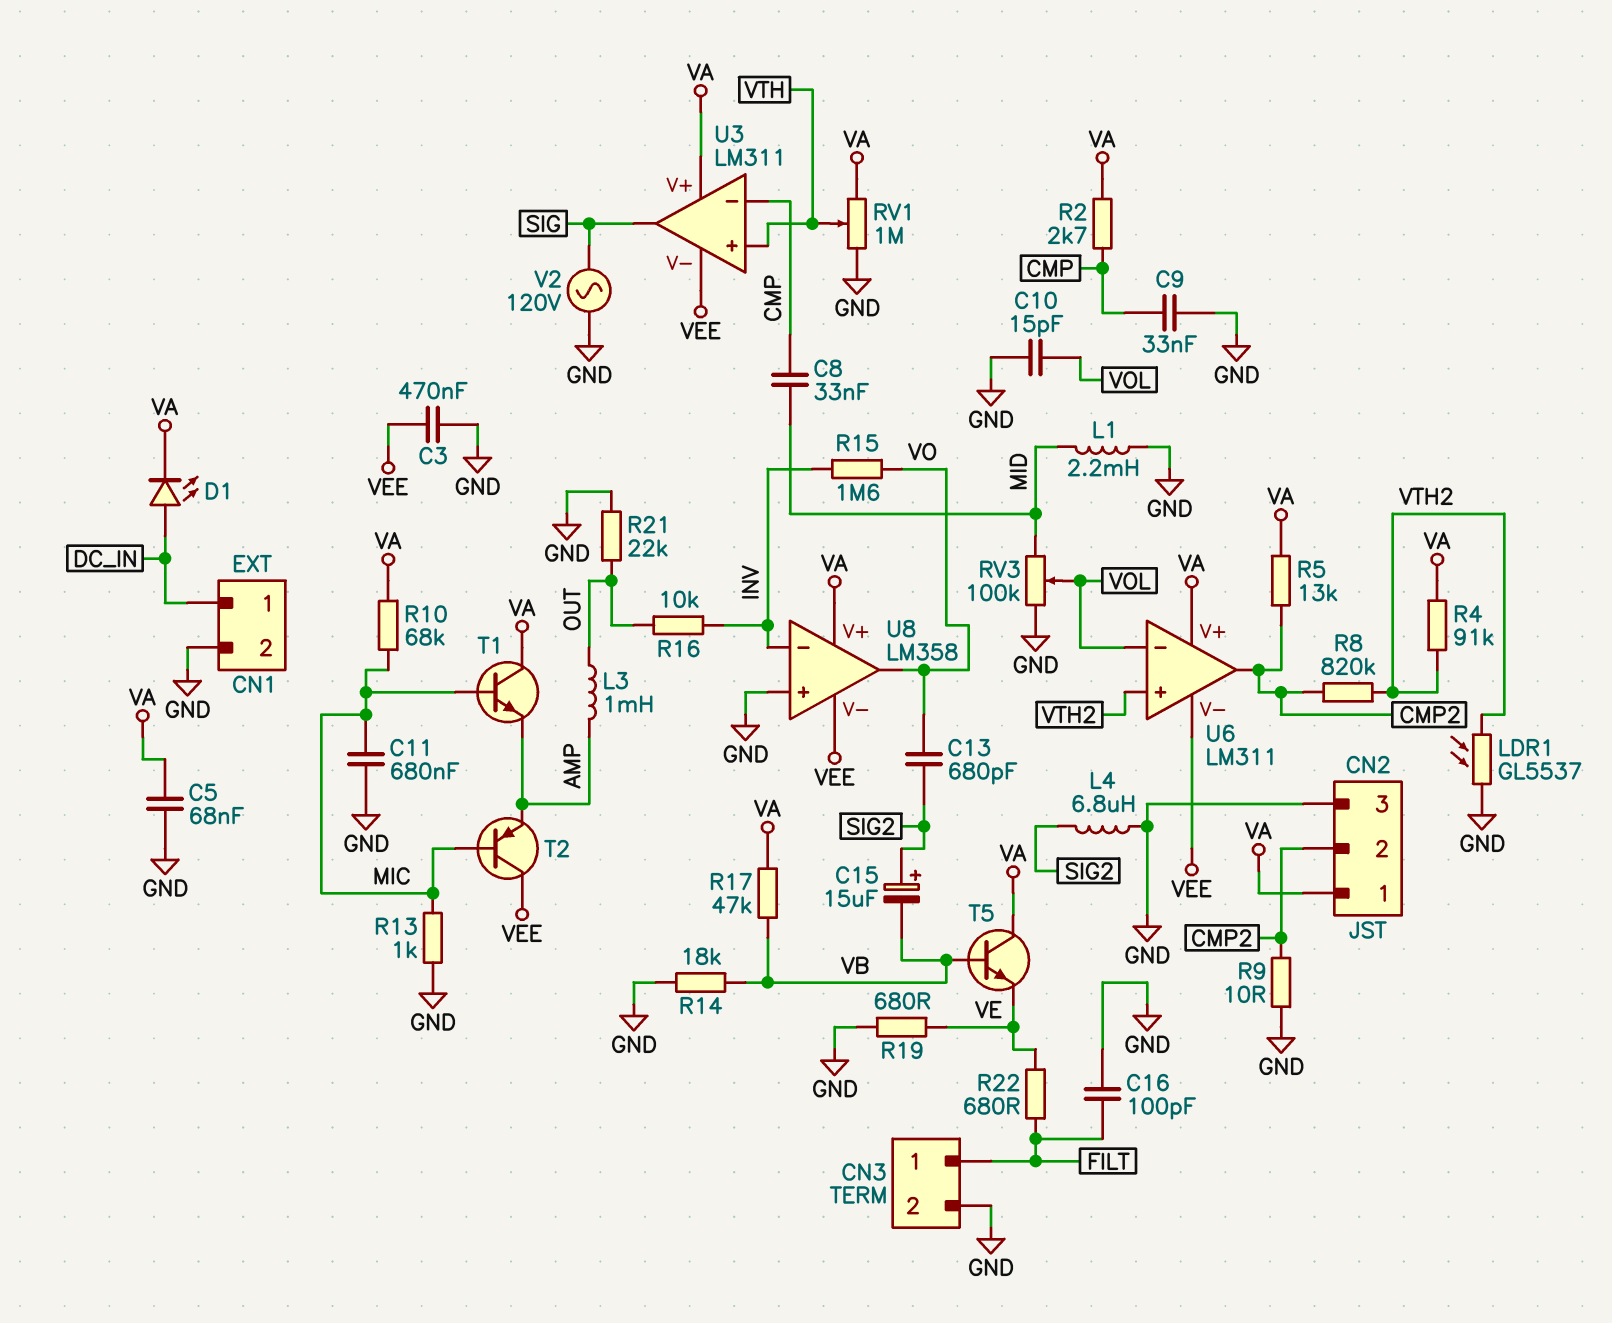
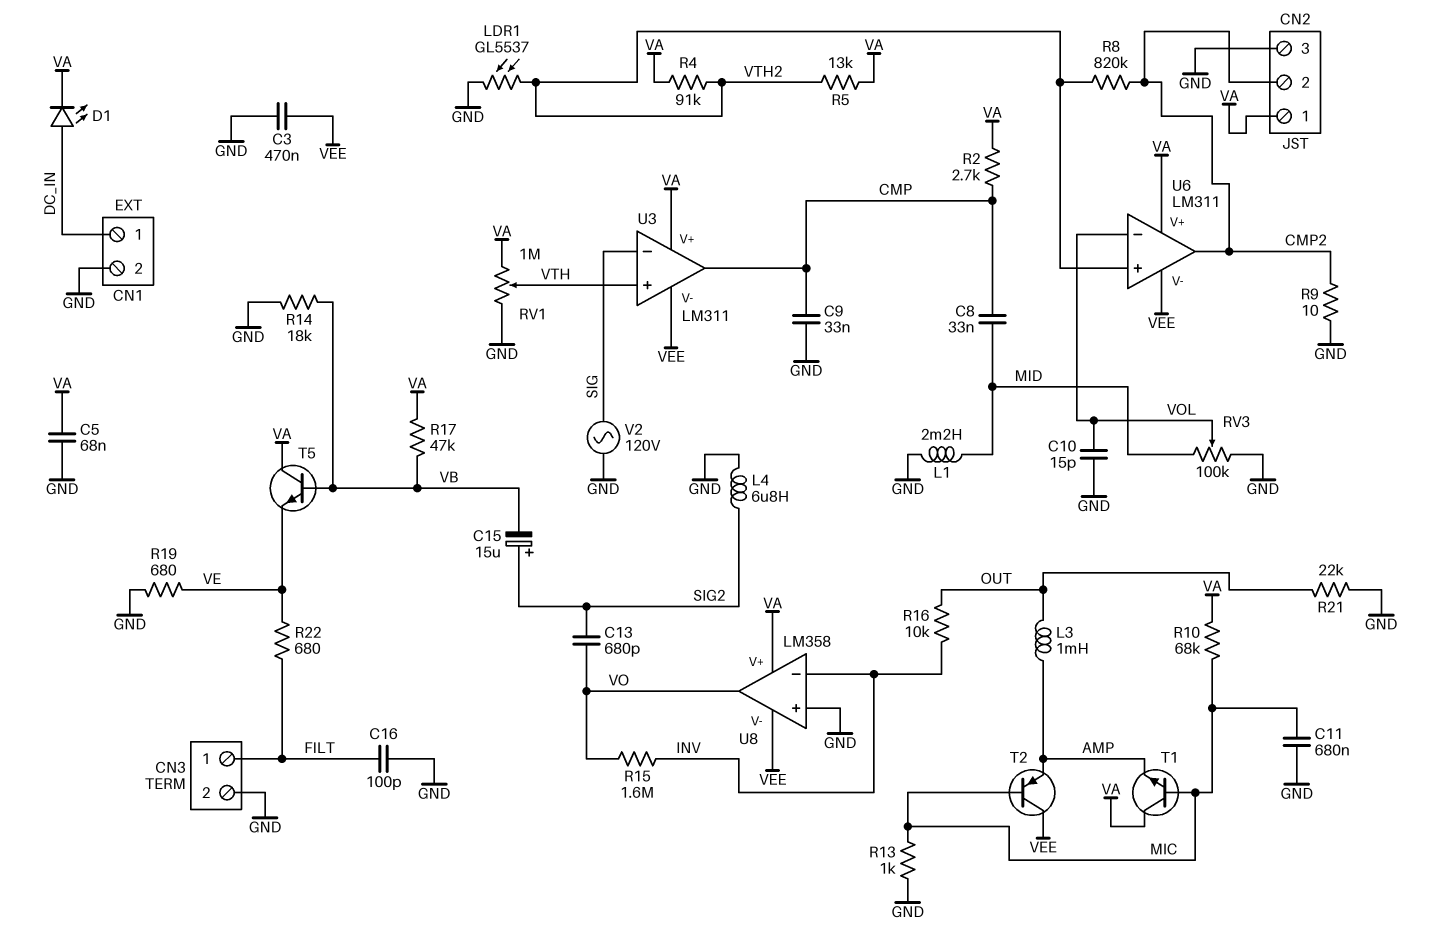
R5: 13k (CMP2, VA) -> 13k (VA, VTH2)
U3 pin in-: CMP -> SIG
U3 pin out: SIG -> CMP

